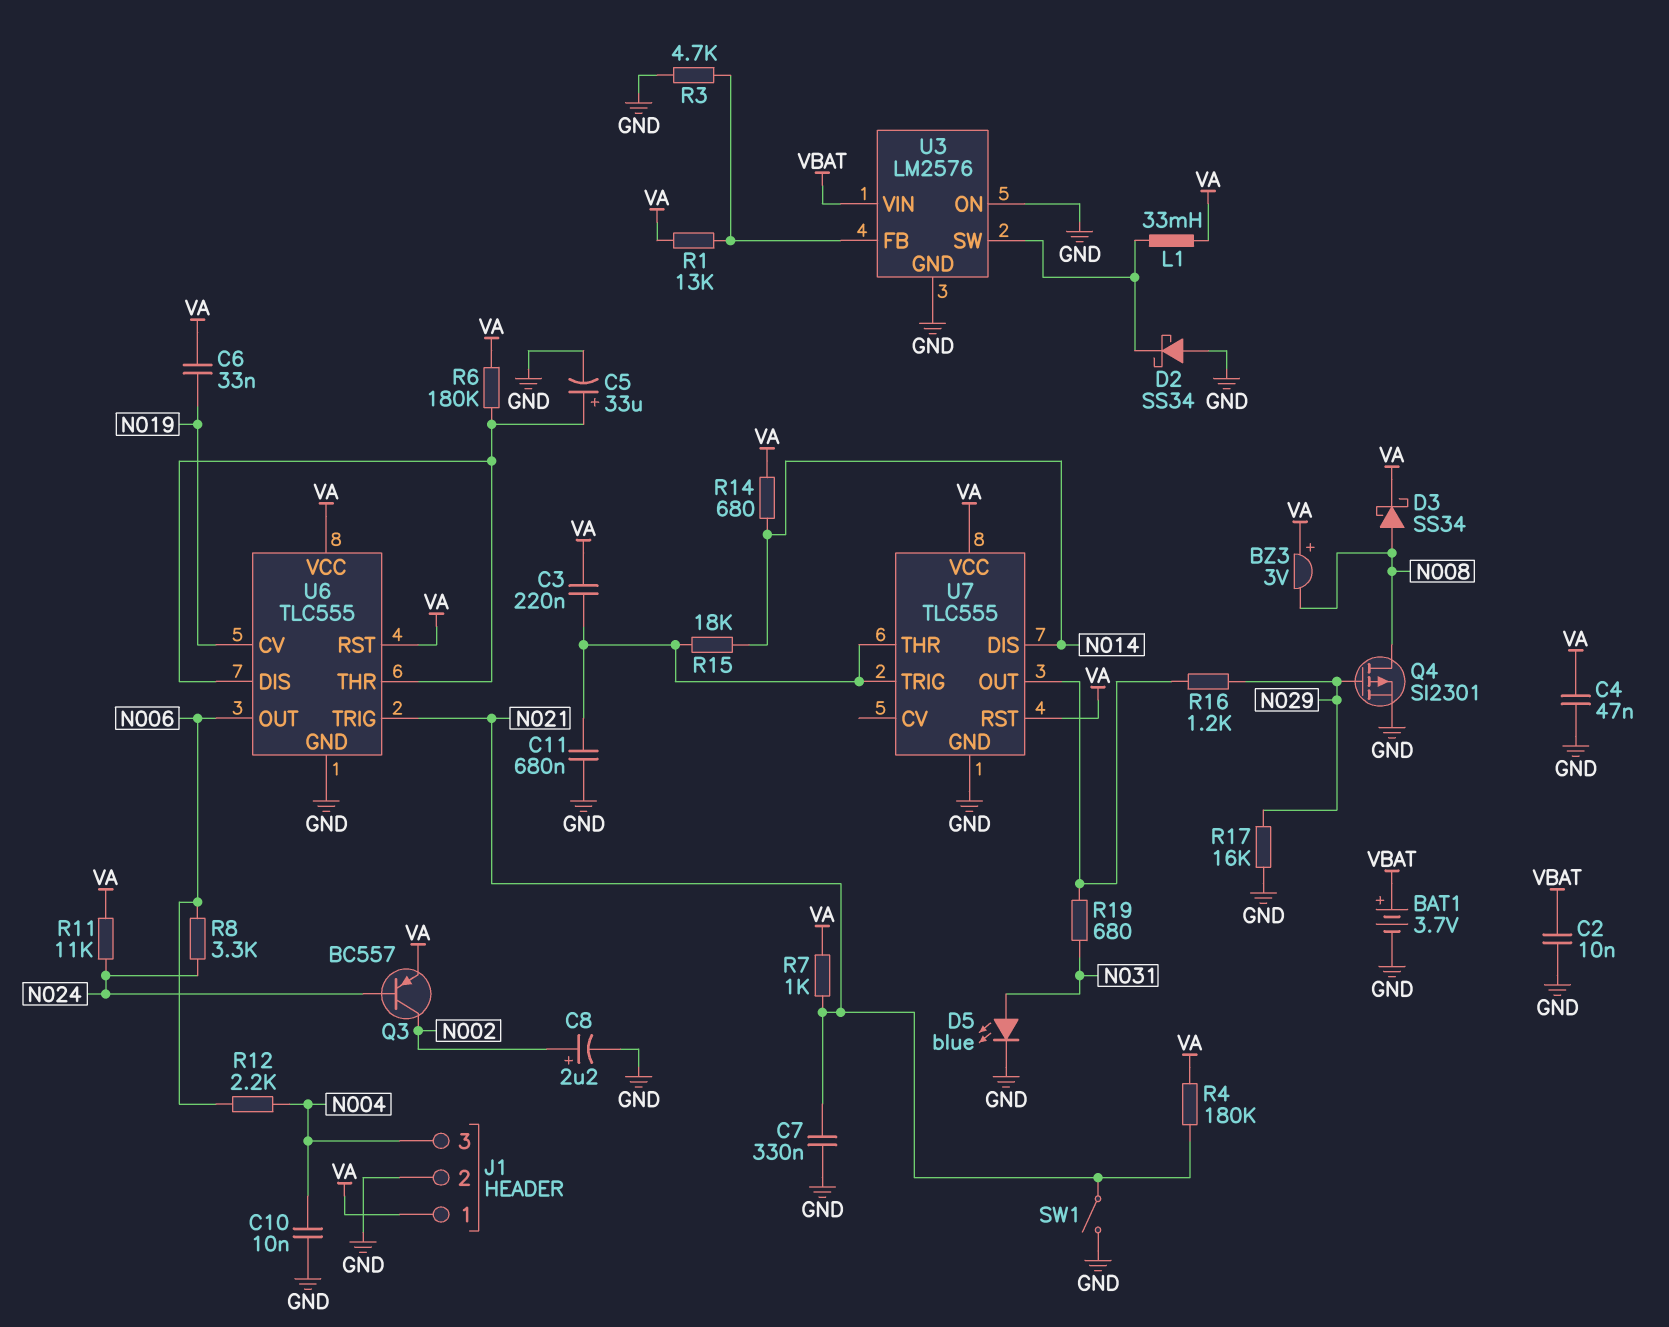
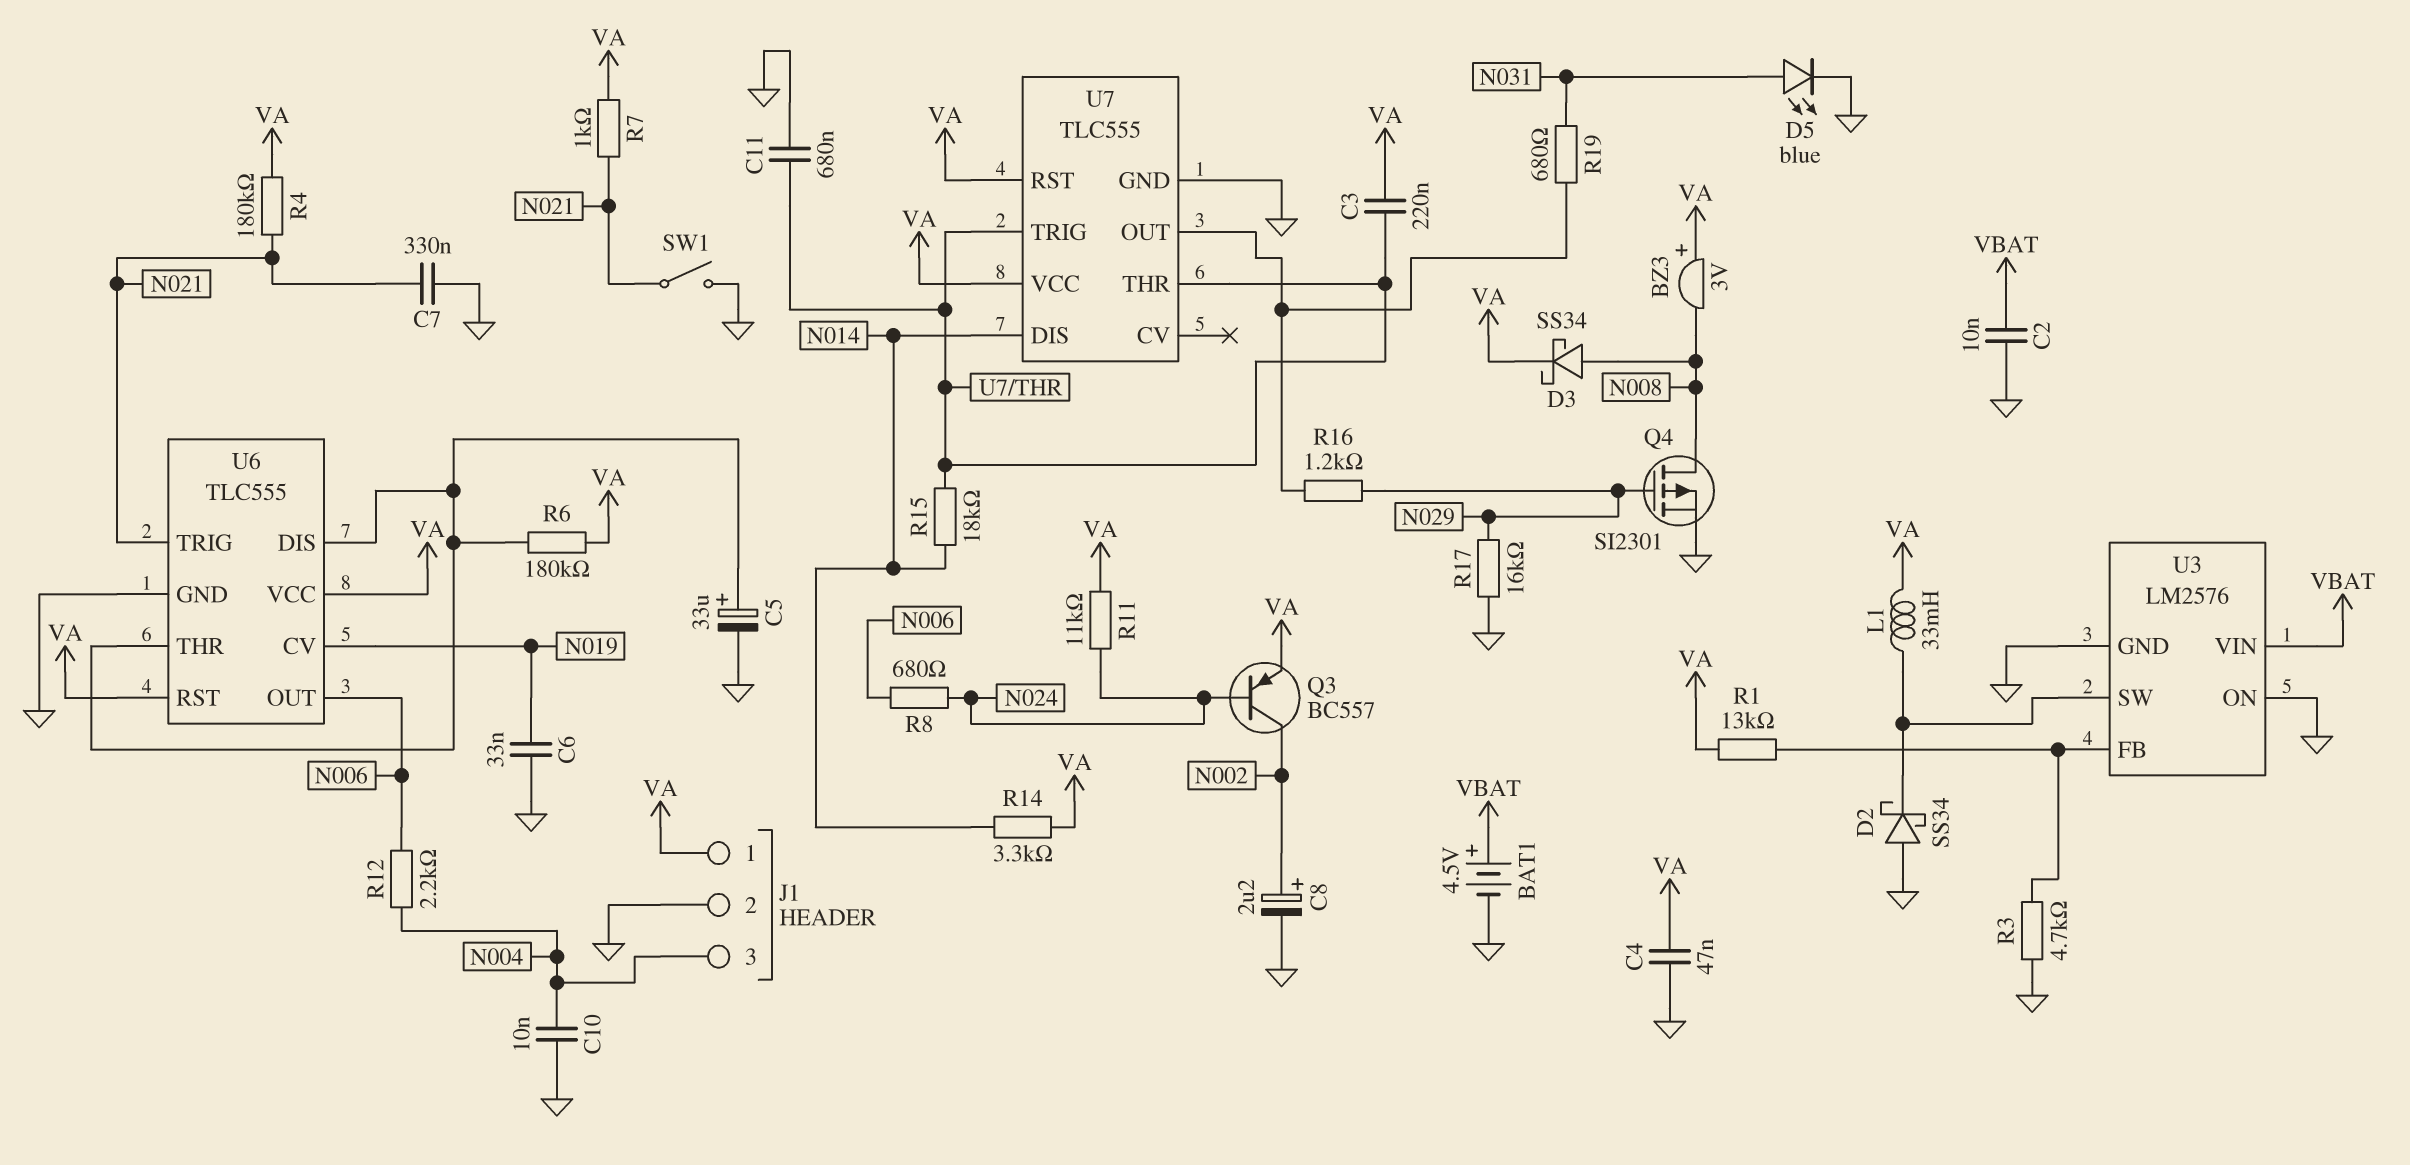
BAT1: 3.7V (plus VBAT, minus GND) -> 4.5V (plus VBAT, minus GND)
C6: 33nF (N019, VA) -> 33nF (GND, N019)
R8: 3.3k (N006, N024) -> 680 (N006, N024)
R14: 680 (N014, VA) -> 3.3k (N014, VA)

